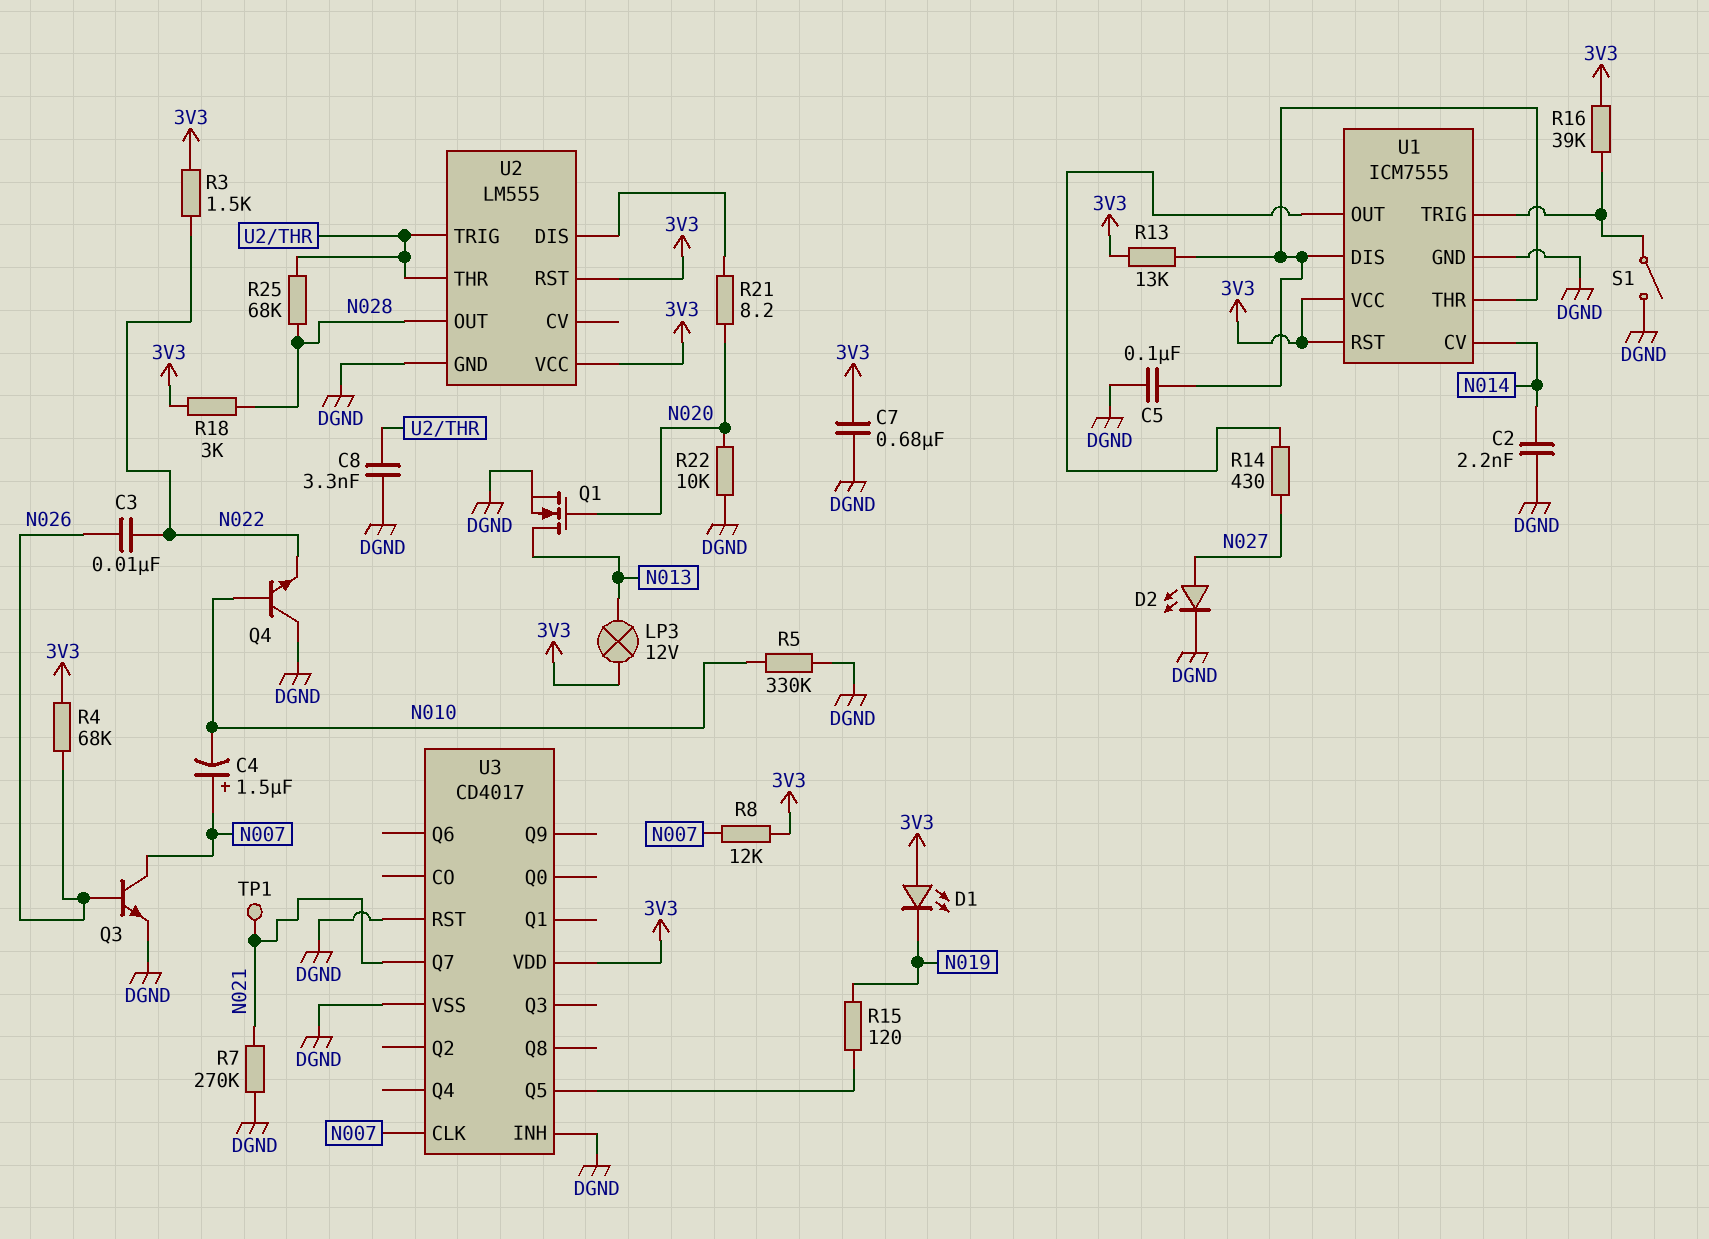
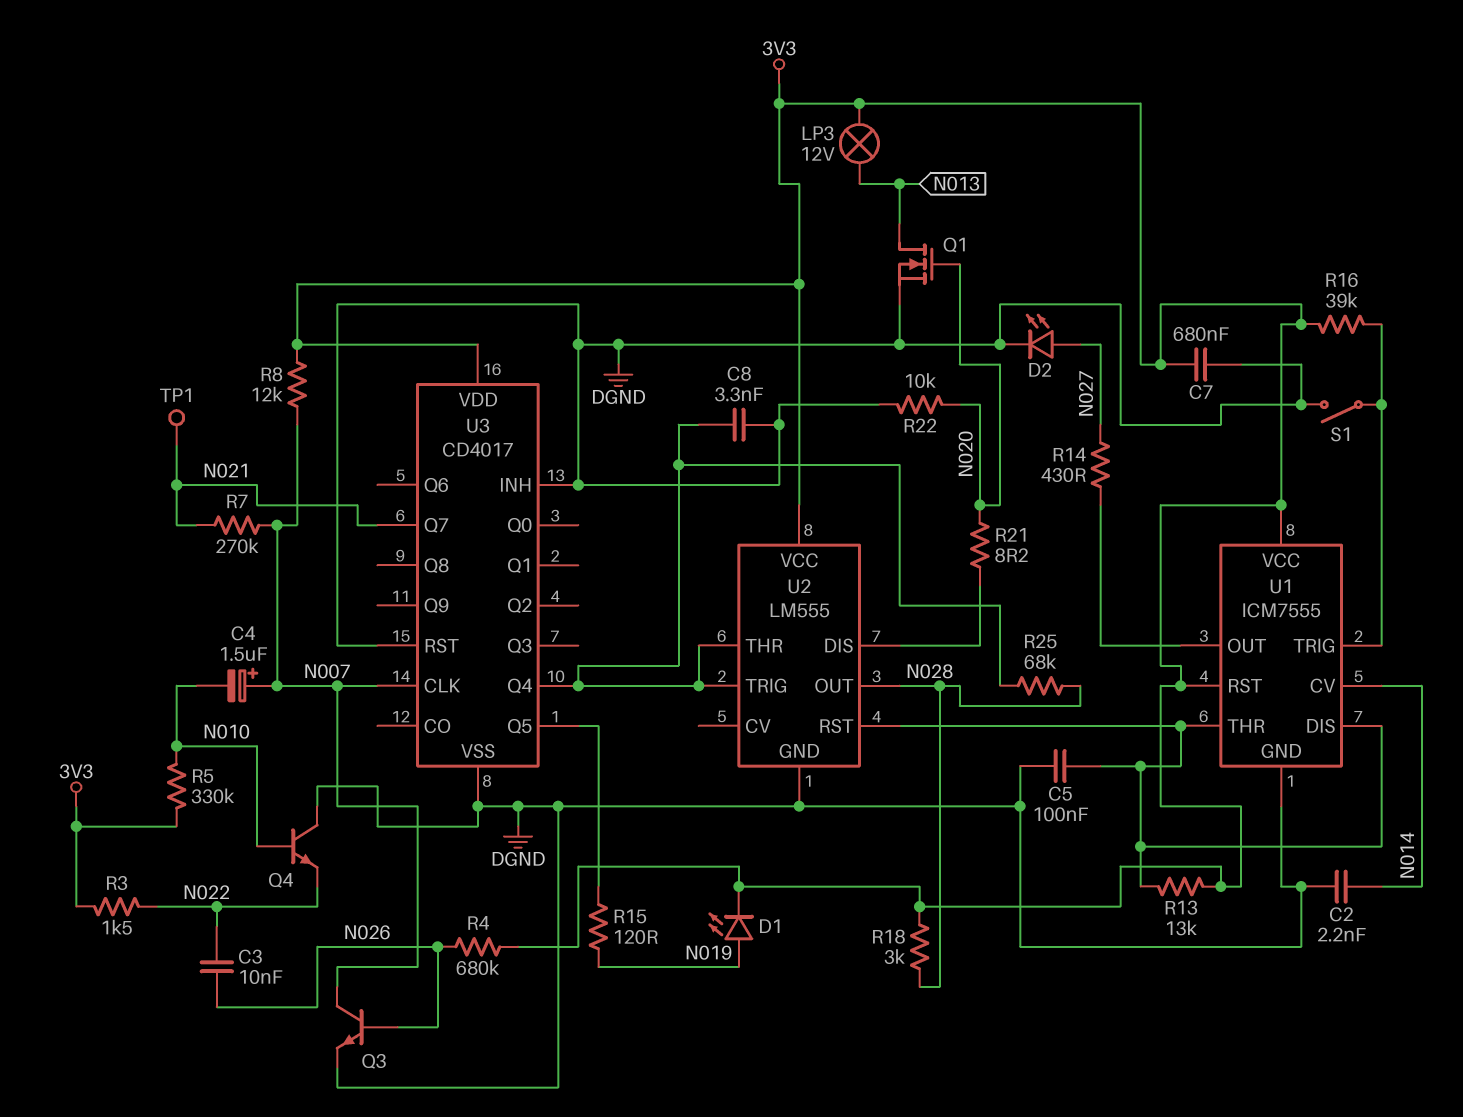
D1: LED (A 3V3, K N019) -> LED (A N019, K 3V3)
R4: 68k (3V3, N026) -> 680k (3V3, N026)
R5: 330k (DGND, N010) -> 330k (3V3, N010)
R7: 270k (DGND, N021) -> 270k (N007, N021)
U2 pin RST: 3V3 -> U1/DIS
U3 pin Q4: none -> U2/THR

